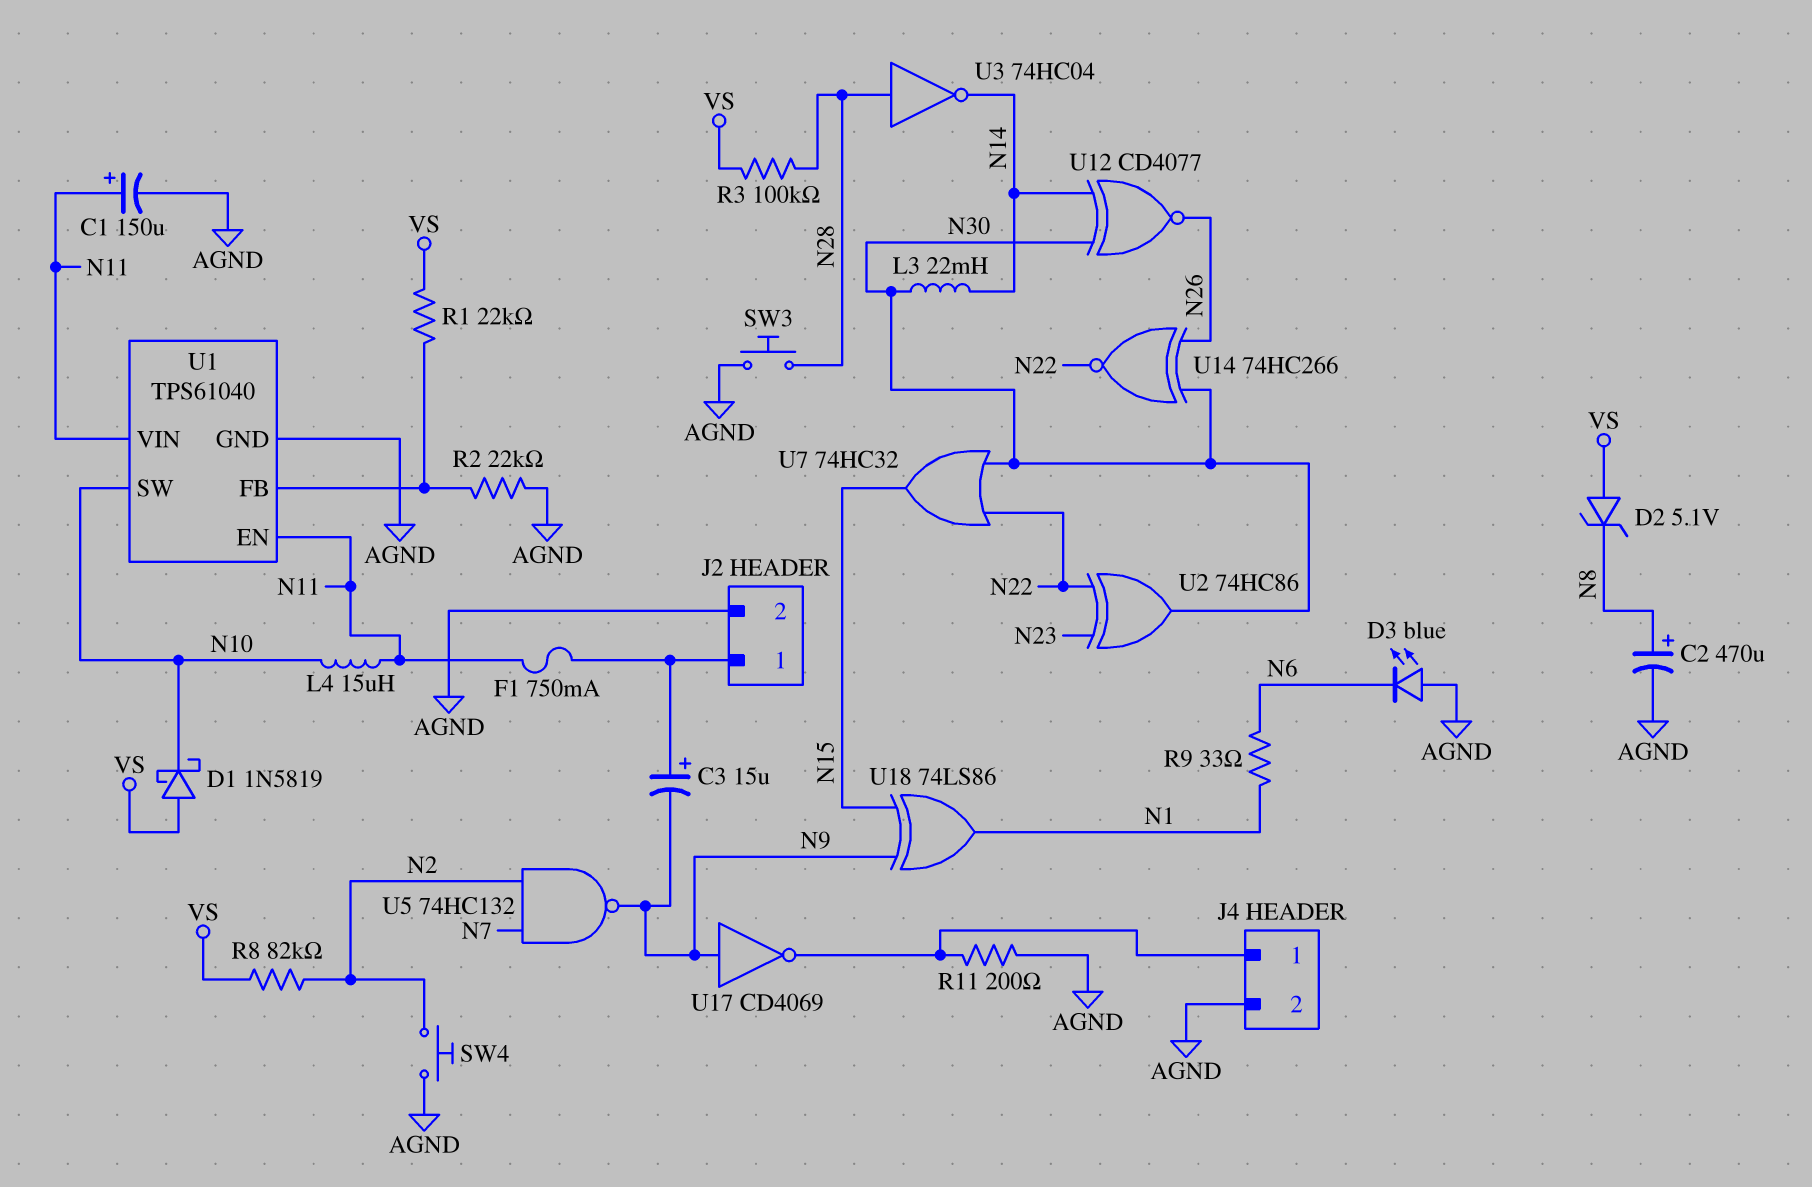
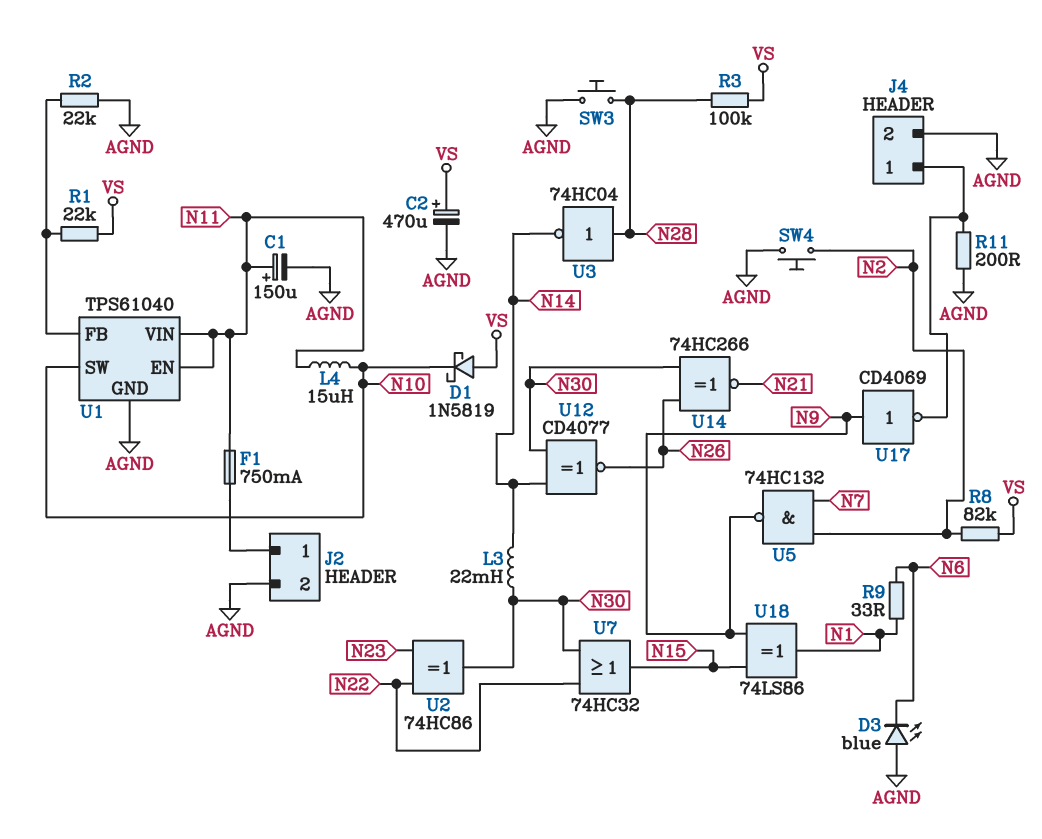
C2: 470uF (plus N8, minus AGND) -> 470uF (plus VS, minus AGND)
C3: 15uF (plus J2/1, minus N9) -> none
D2: zener 5.1V (A VS, K N8) -> none
U14: XNOR 74HC266 (in N26, in N30, out N22) -> XNOR 74HC266 (in N26, in N30, out N21)

